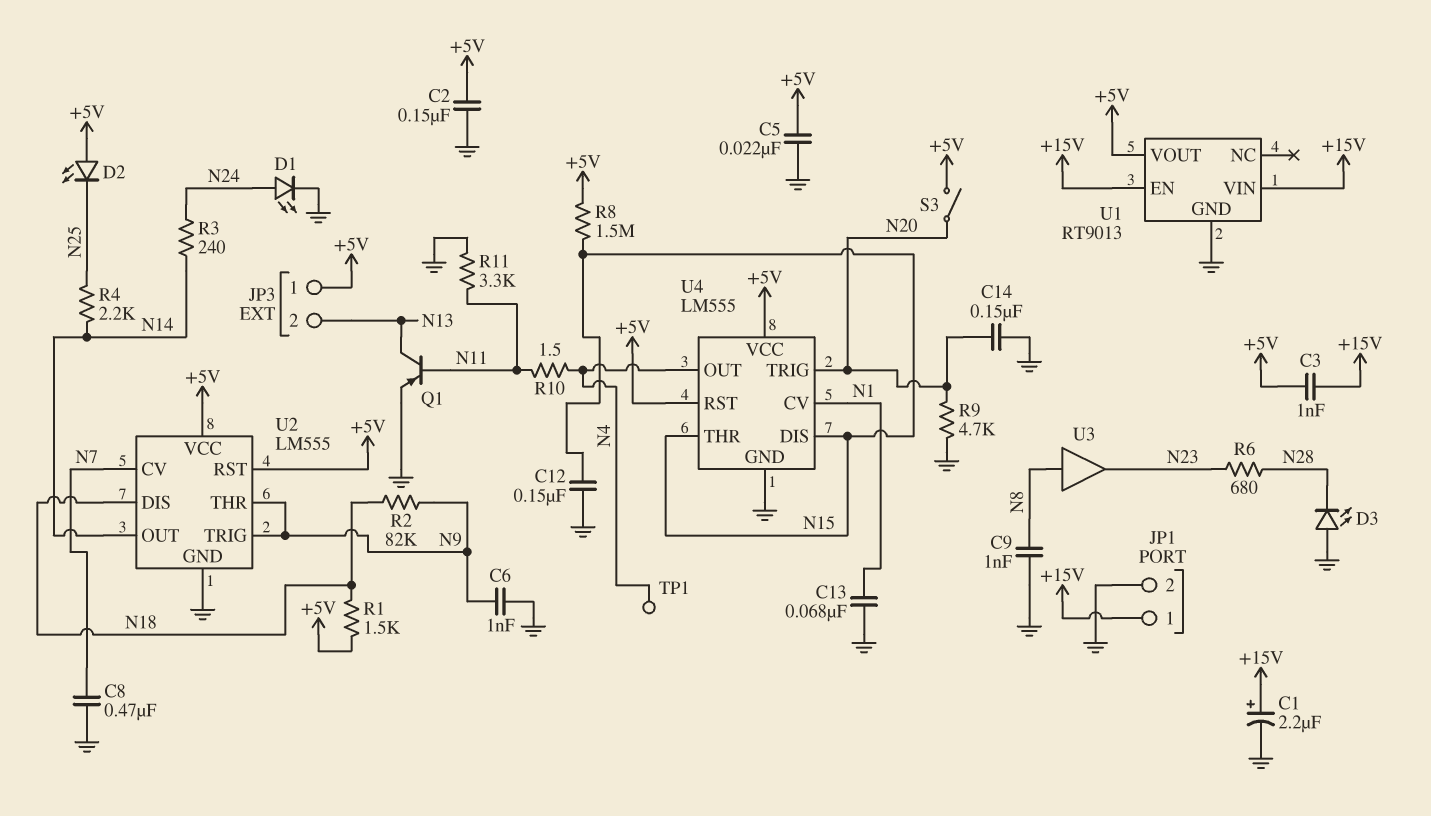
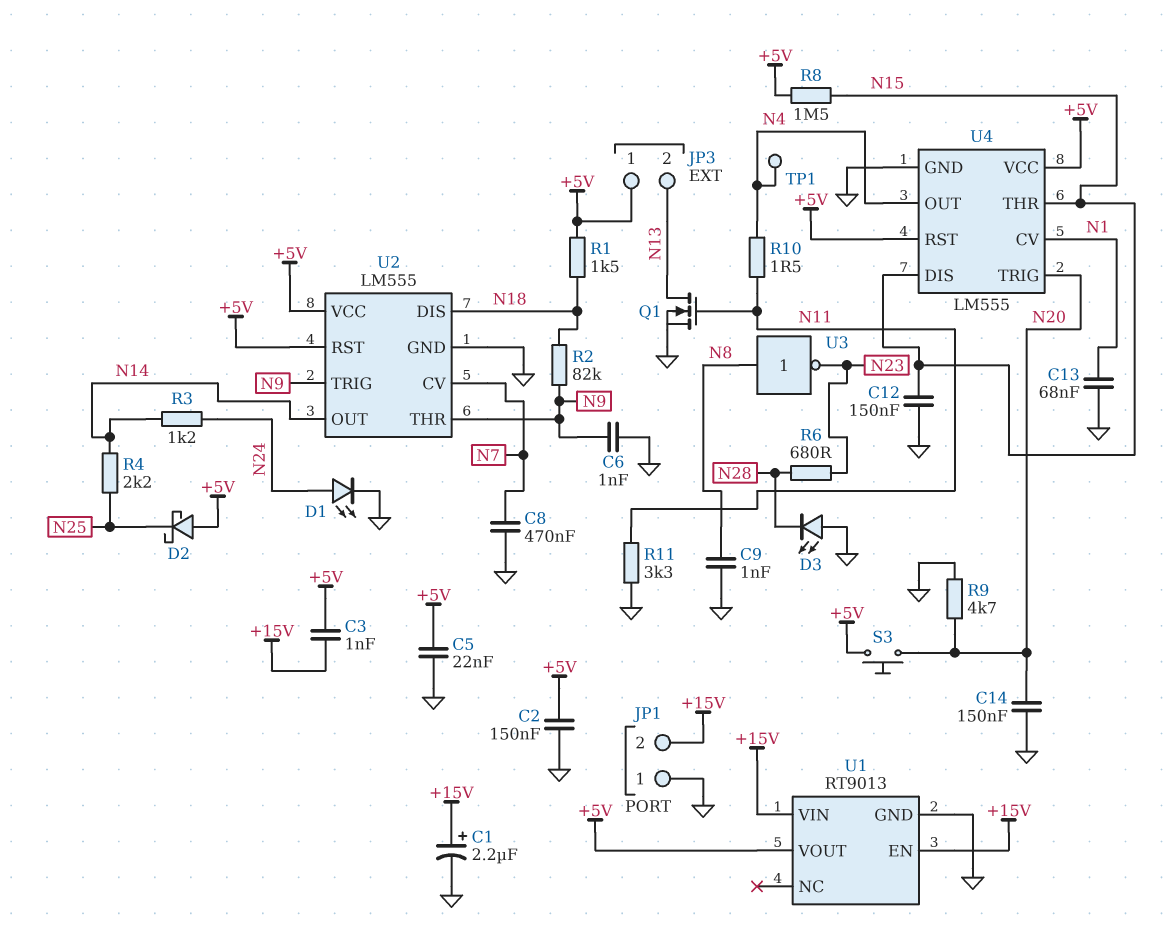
D2: LED (A +5V, K N25) -> schottky (A +5V, K N25)
JP1 pin 1: +15V -> GND
JP1 pin 2: GND -> +15V
Q1: PNP (B N11, C N13, E GND) -> NMOS (G N11, D N13, S GND)
R3: 240 (N14, N24) -> 1.2k (N14, N24)
S3: switch (+5V, N20) -> button (+5V, N20)
U3: buffer (in N8, out N23) -> NOT (in N8, out N23)

